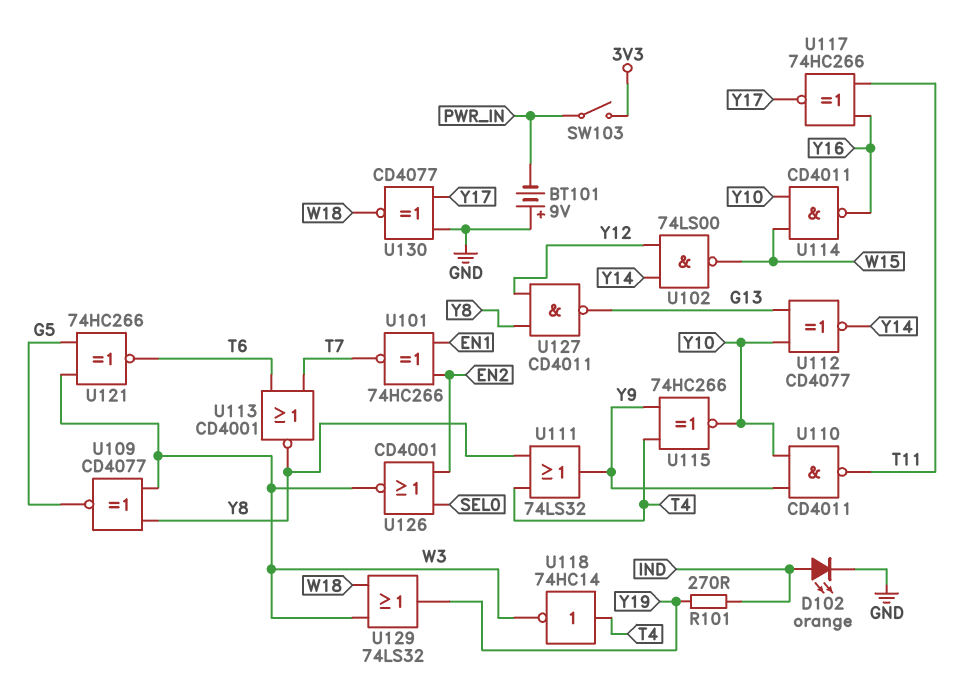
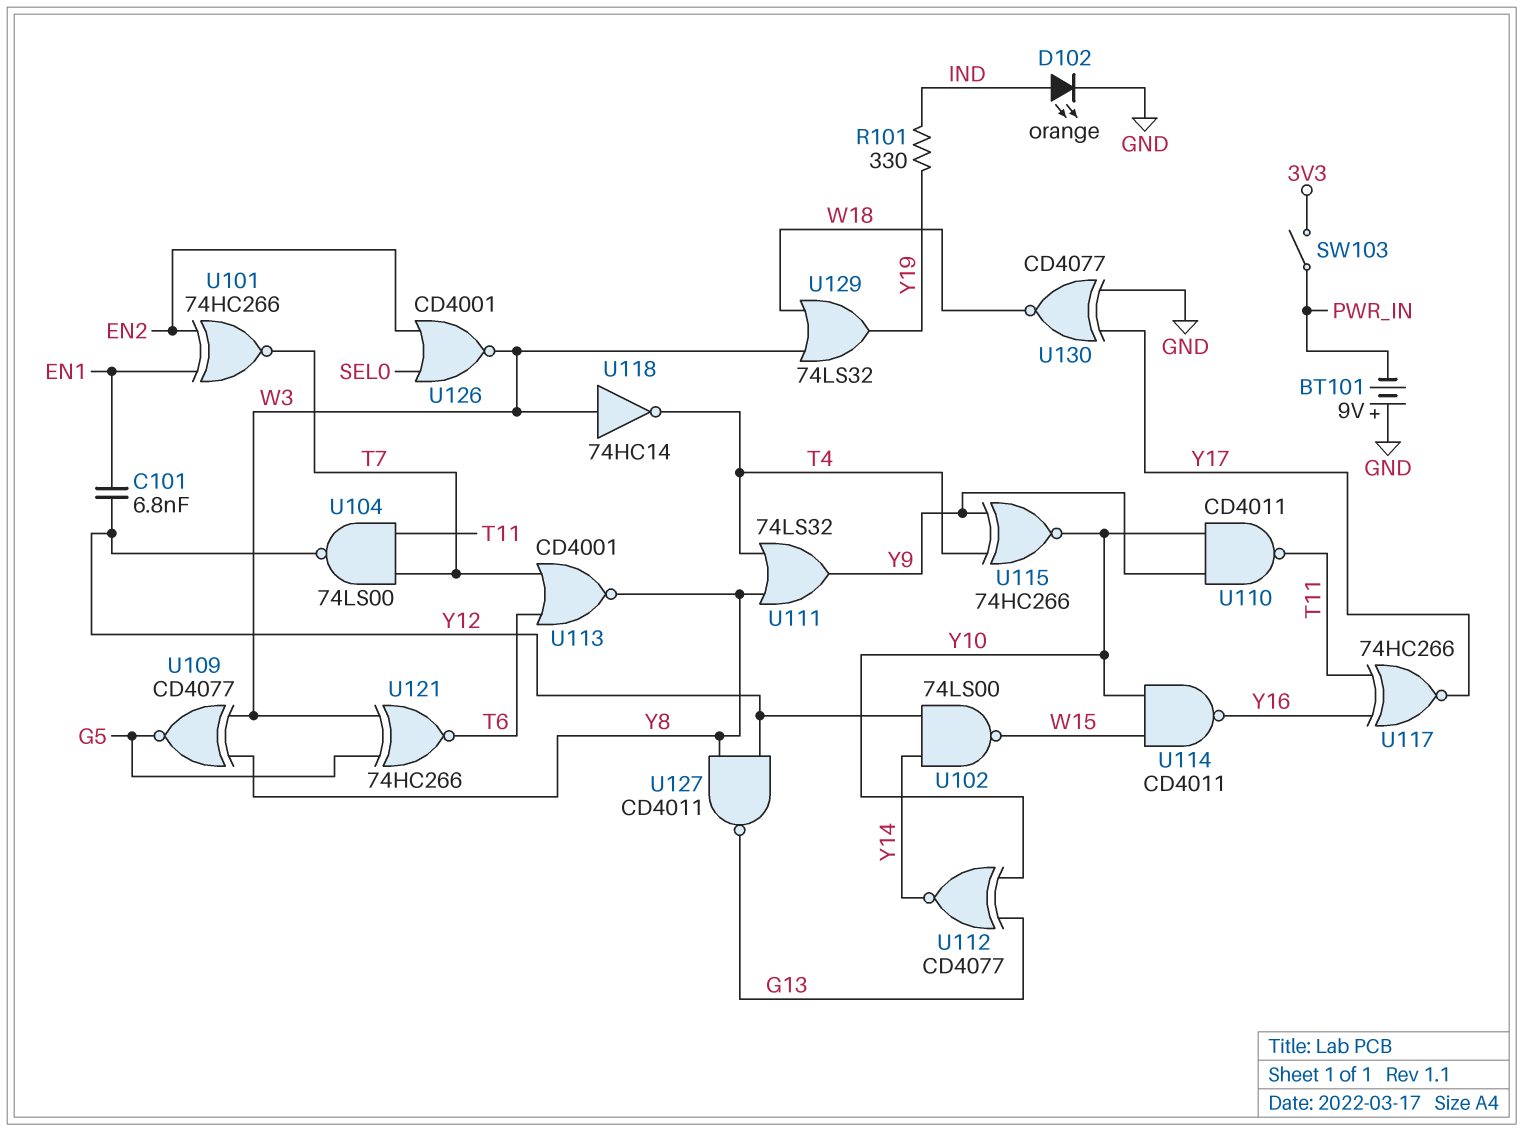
C101: none -> 6.8nF (EN1, Y12)
R101: 270 (IND, Y19) -> 330 (IND, Y19)
U104: none -> NAND 74LS00 (in T7, in T11, out Y12)
U118: NOT 74HC14 (in T4, out W3) -> NOT 74HC14 (in W3, out T4)

